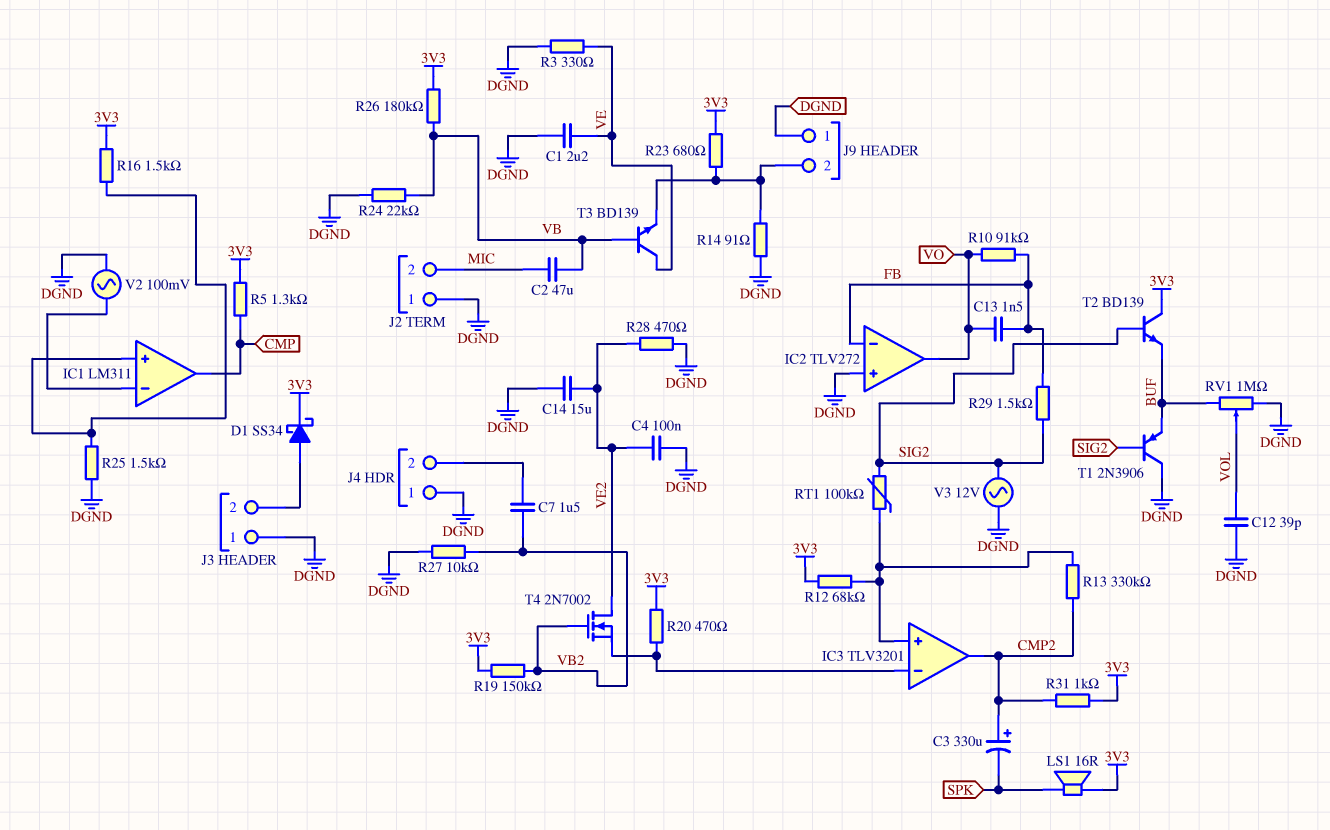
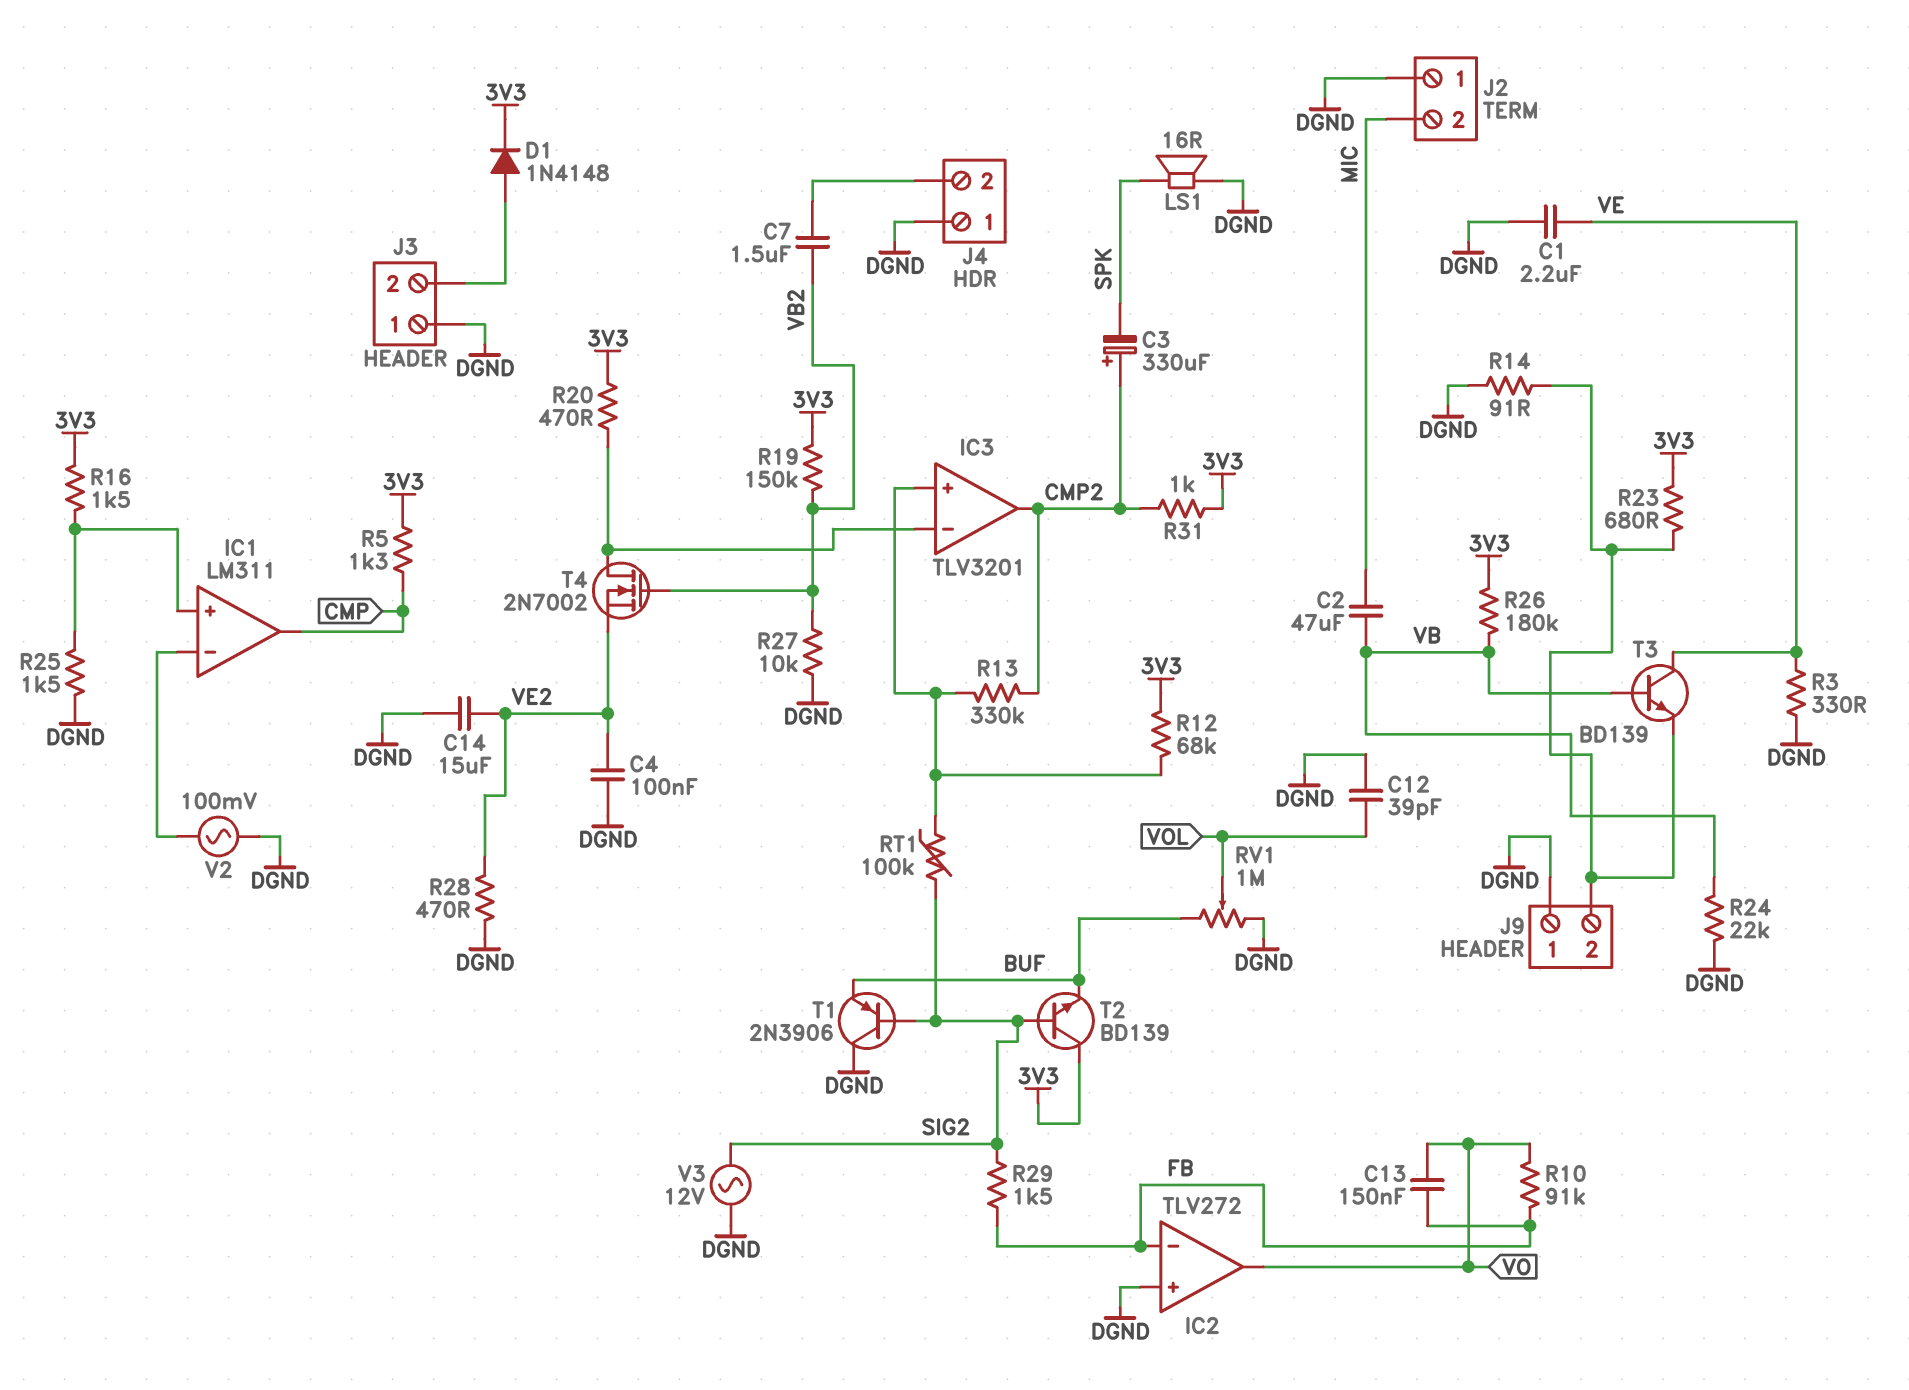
C13: 1.5nF (FB, VO) -> 150nF (FB, VO)
D1: schottky SS34 (A J3/2, K 3V3) -> diode 1N4148 (A J3/2, K 3V3)
LS1: speaker 16R (3V3, SPK) -> speaker 16R (DGND, SPK)
T4: NMOS 2N7002 (G VB2, D VE2, S IC3/in-) -> NMOS 2N7002 (G VB2, D IC3/in-, S VE2)

